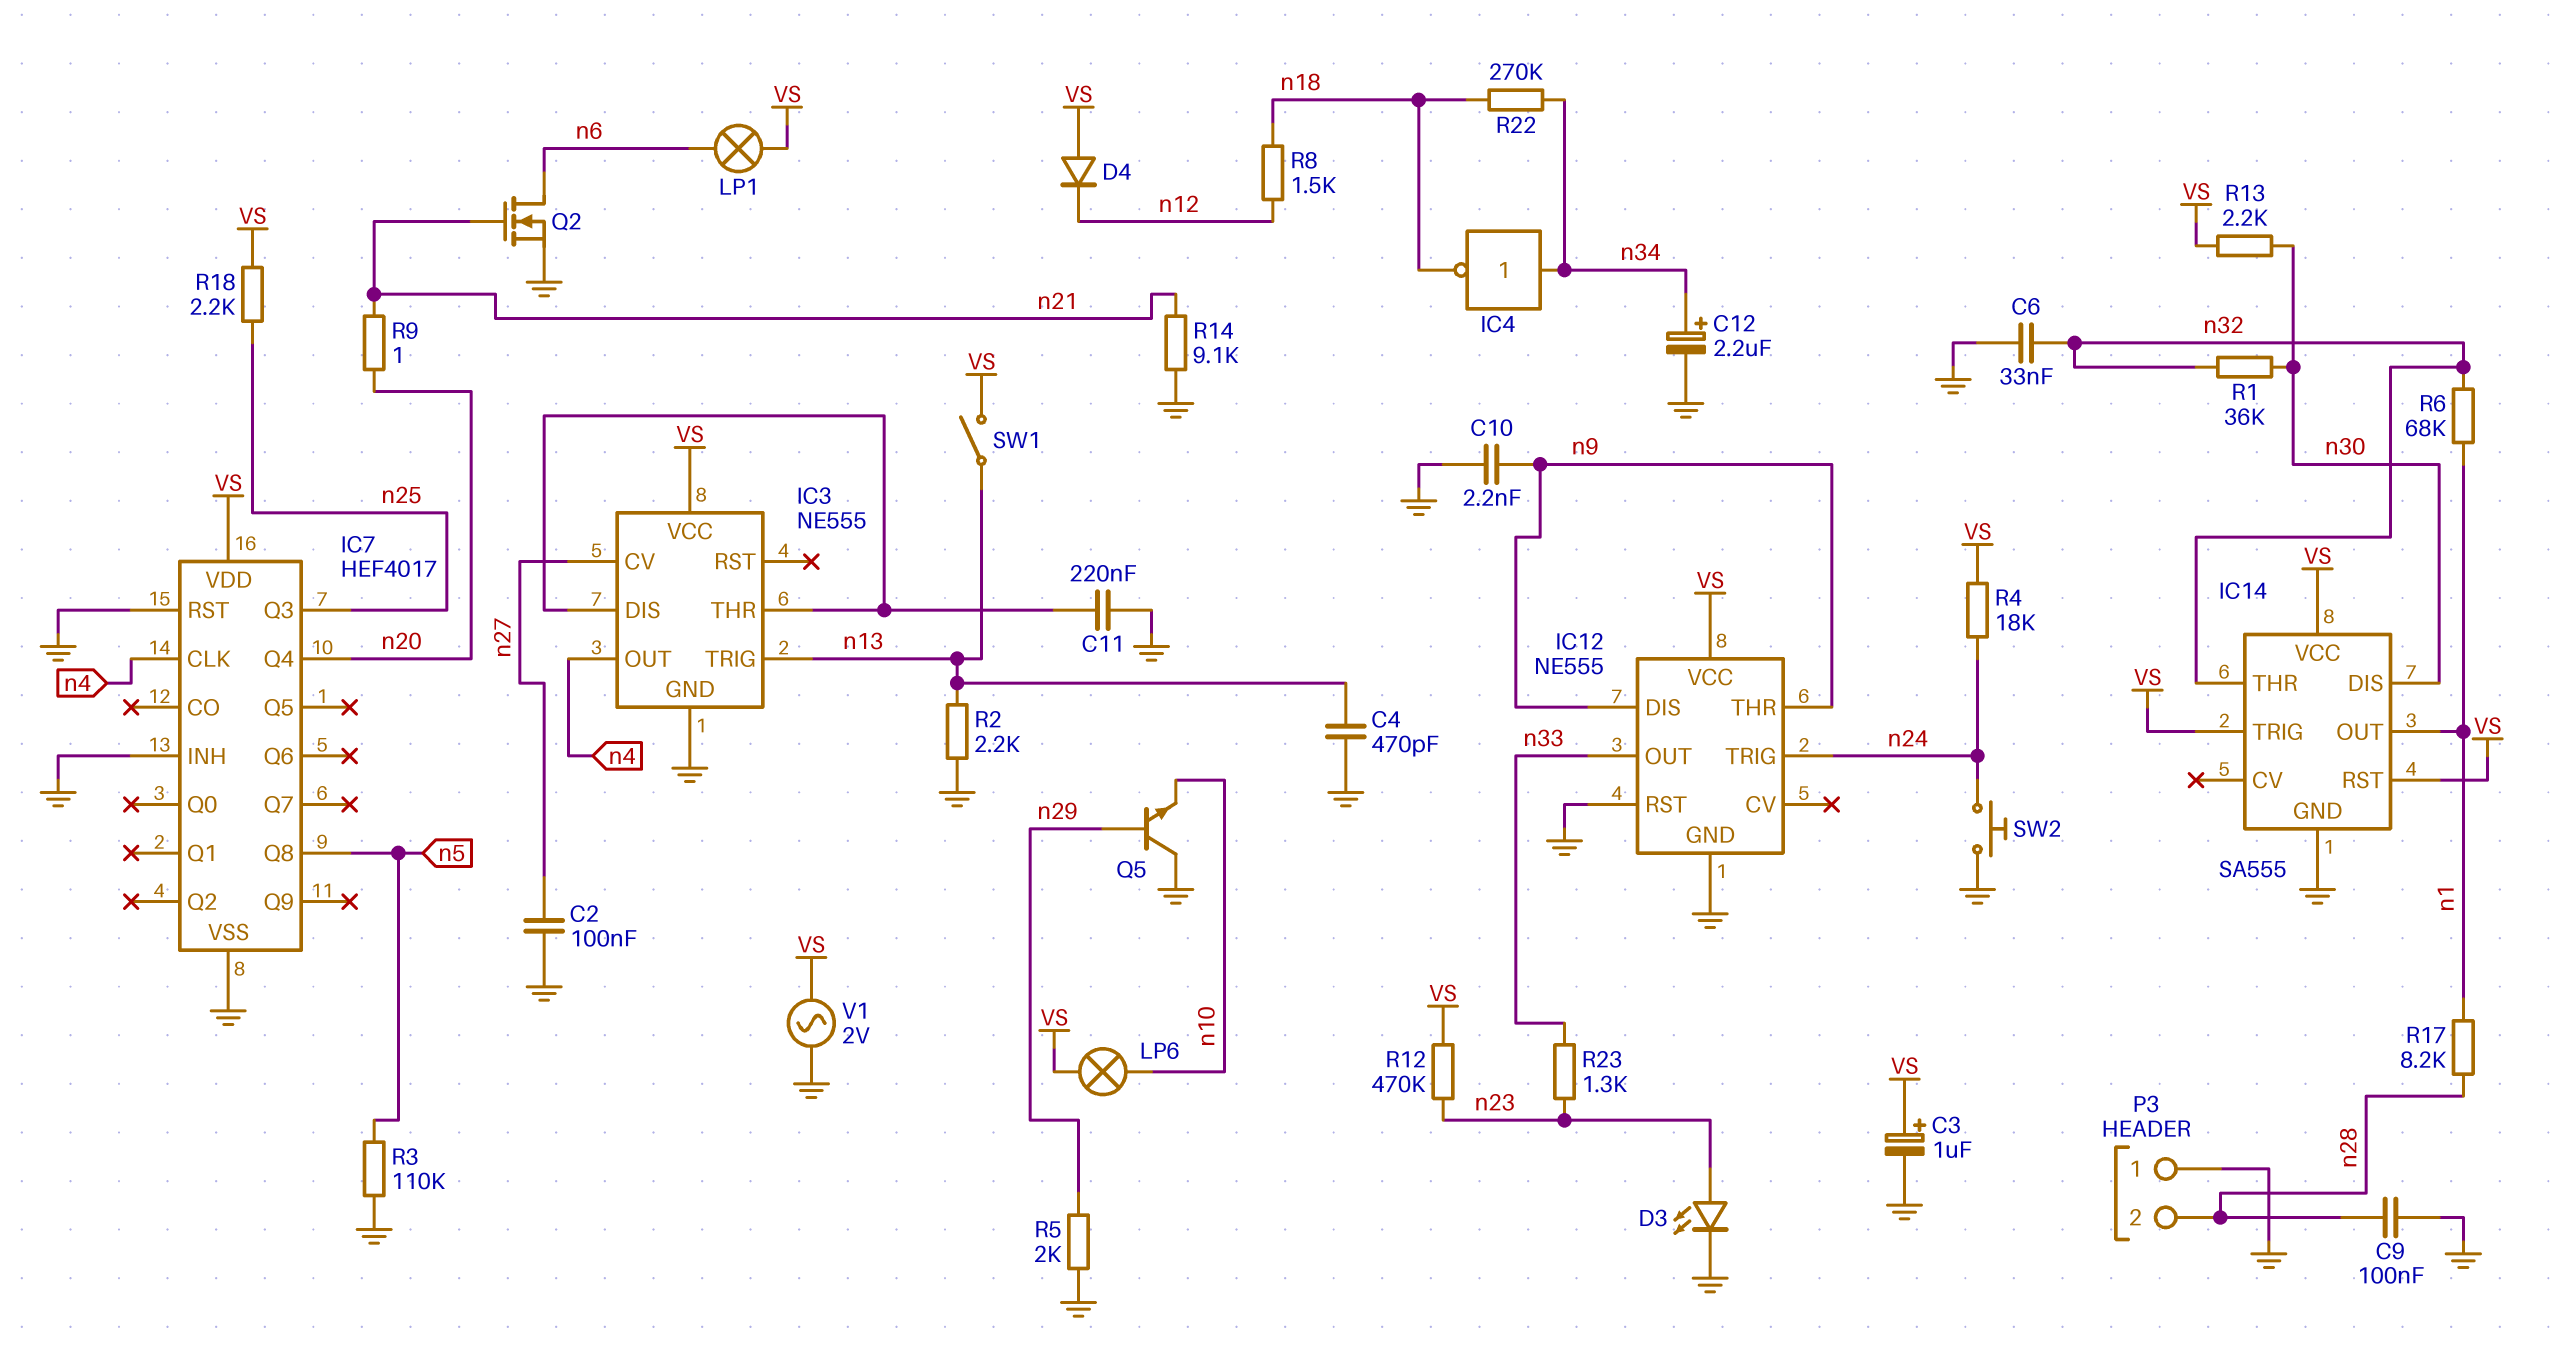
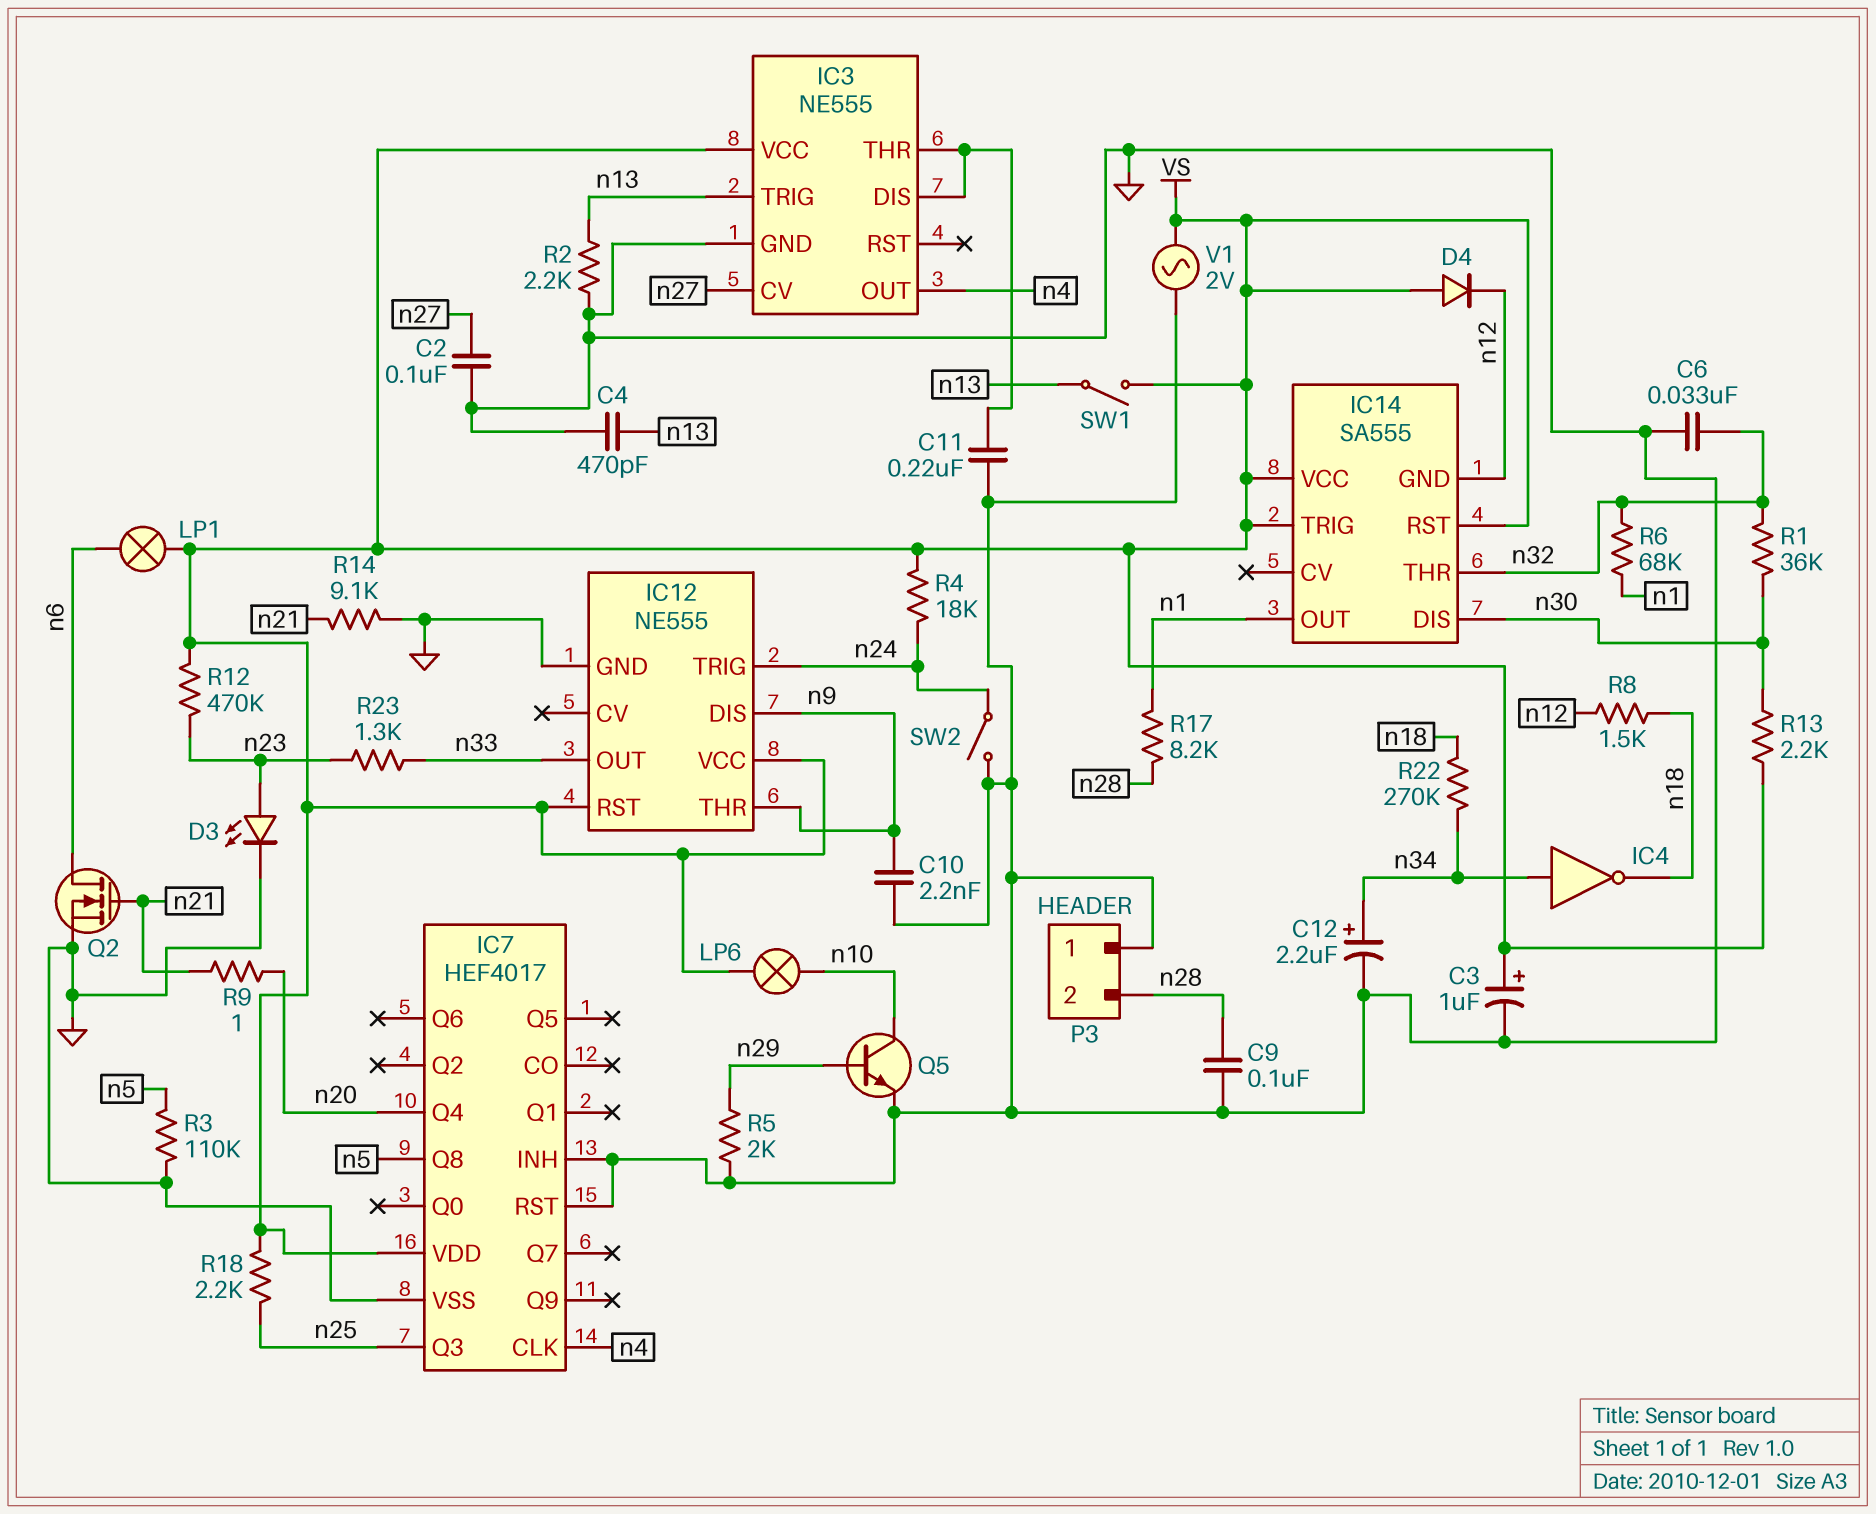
IC12 pin RST: GND -> VS
IC14 pin GND: GND -> n12
Q5: NPN (B n29, C GND, E n10) -> NPN (B n29, C n10, E GND)
SW2: button (GND, n24) -> switch (GND, n24)

